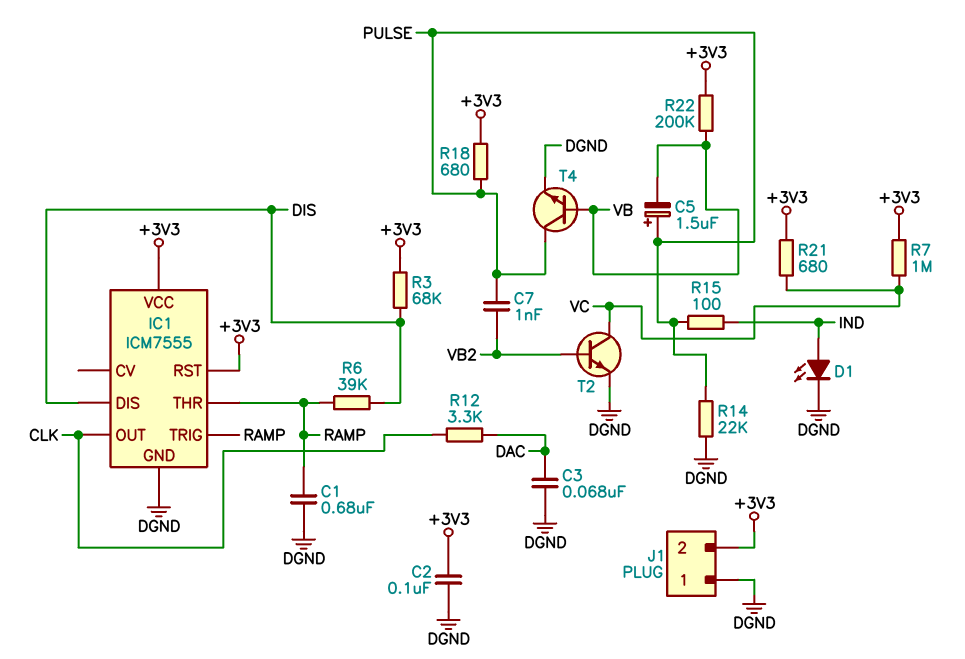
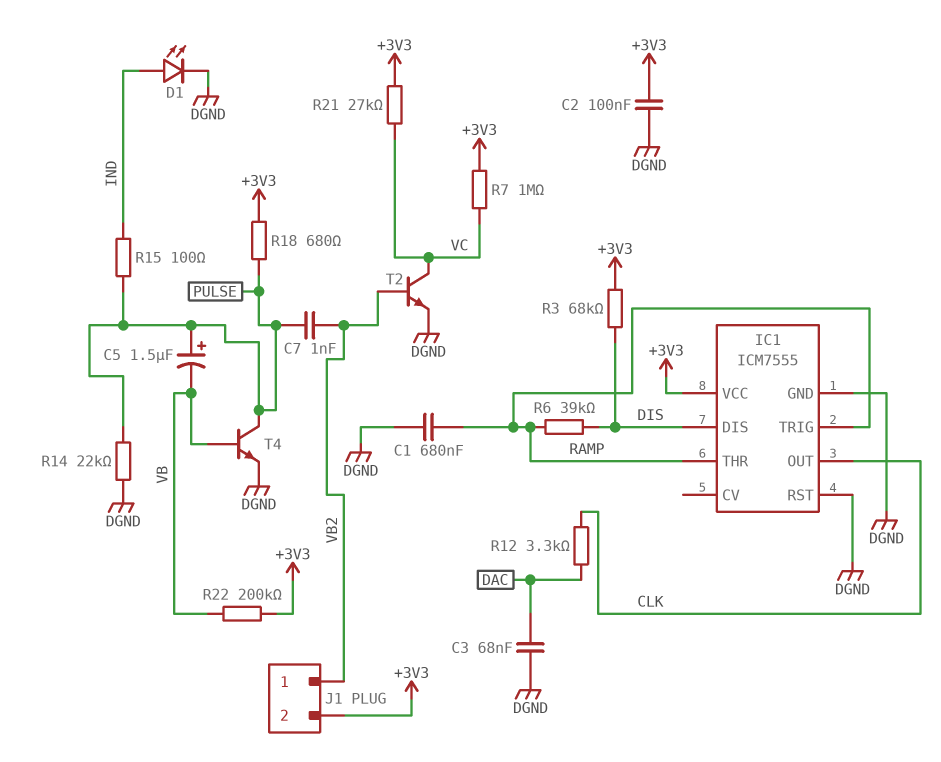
IC1 pin RST: +3V3 -> DGND
J1 pin 1: DGND -> VB2
R21: 680 (+3V3, VC) -> 27k (+3V3, VC)

